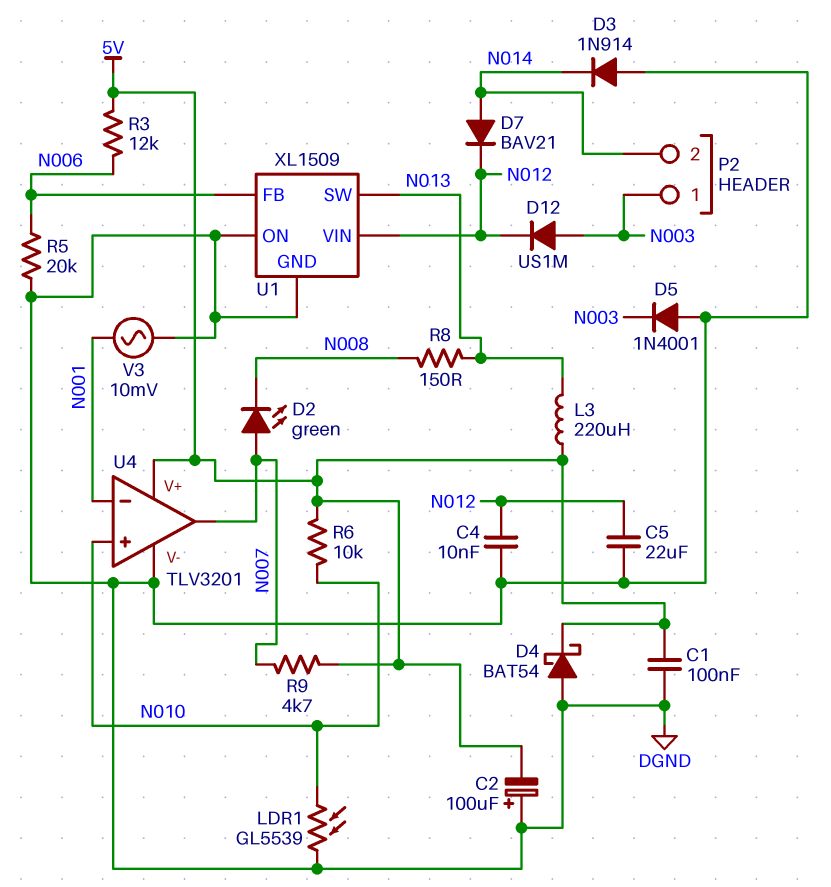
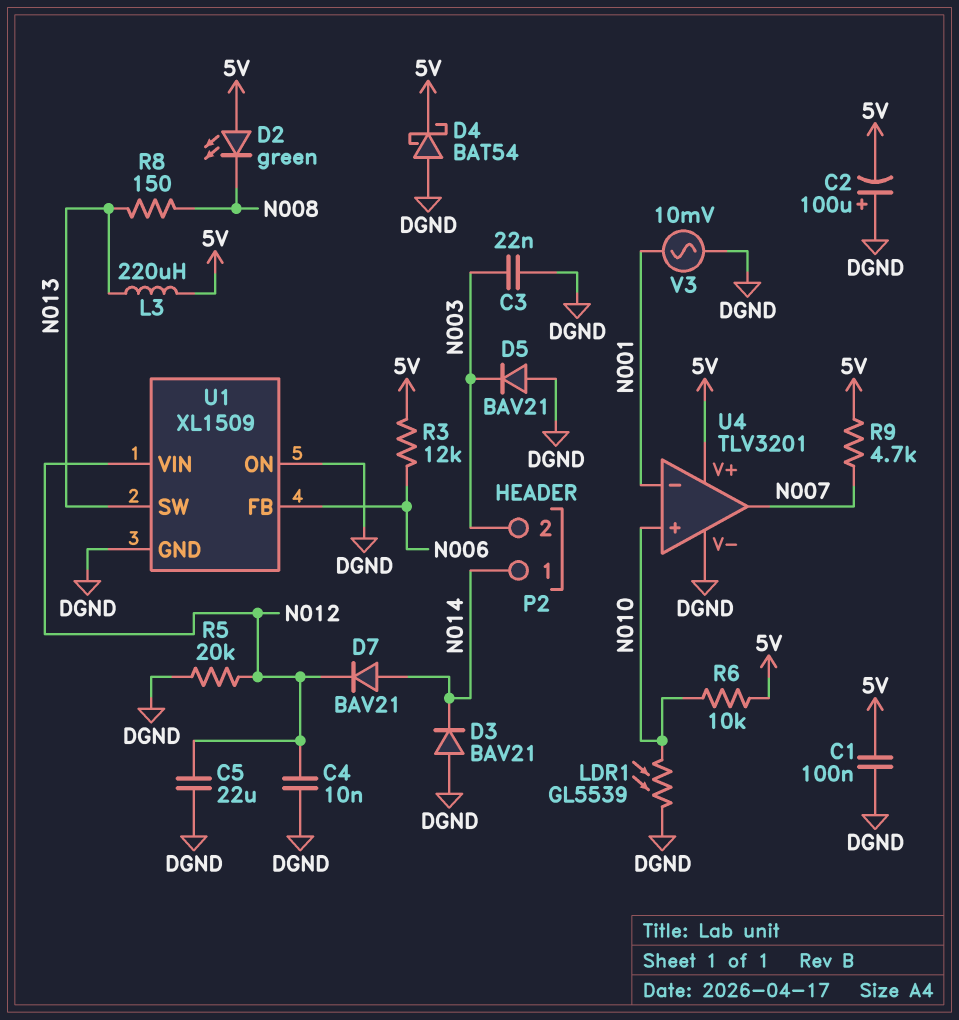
C3: none -> 22nF (DGND, N003)
D2: LED green (A N007, K N008) -> LED green (A 5V, K N008)
D3: diode 1N914 (A DGND, K N014) -> diode BAV21 (A DGND, K N014)
D5: diode 1N4001 (A DGND, K N003) -> diode BAV21 (A DGND, K N003)
D12: diode US1M (A N003, K N012) -> none
P2 pin 1: N003 -> N014
P2 pin 2: N014 -> N003
R5: 20k (DGND, N006) -> 20k (DGND, N012)

